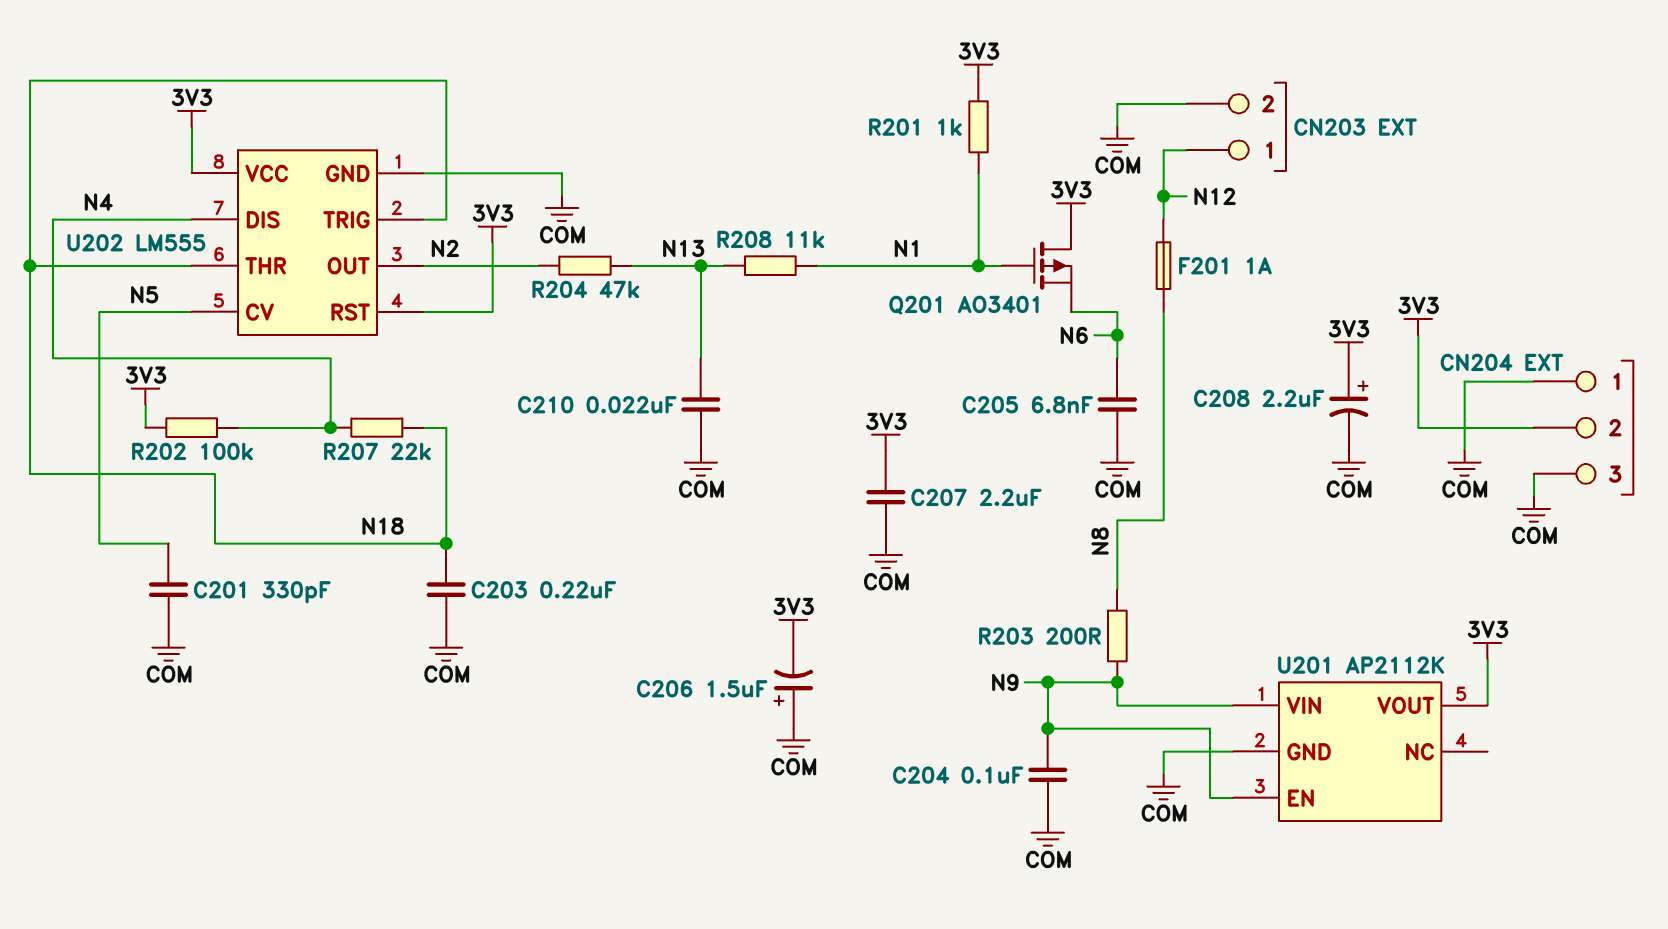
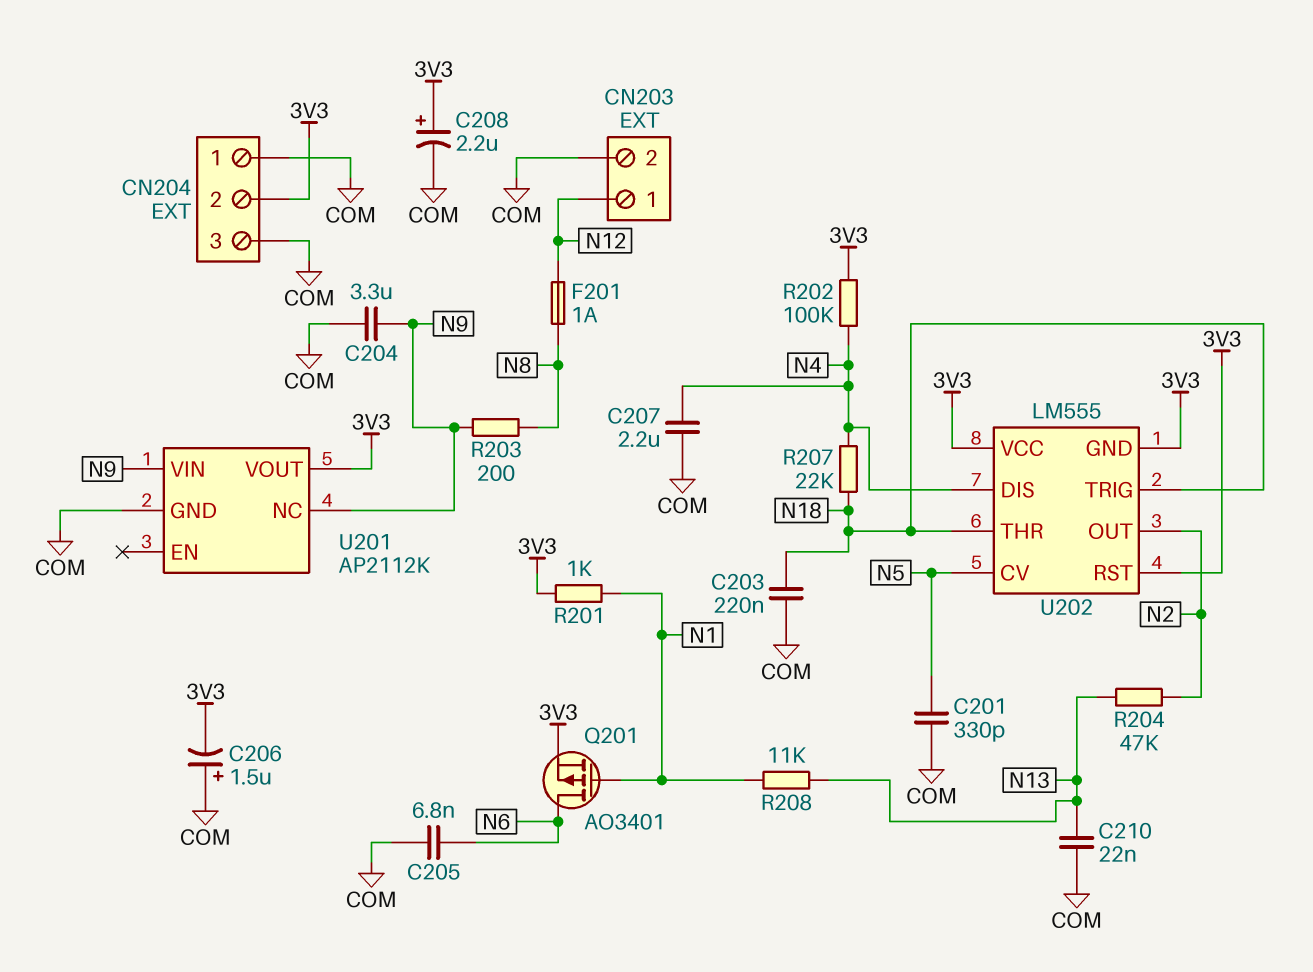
C204: 100nF (COM, N9) -> 3.3uF (COM, N9)
C207: 2.2uF (3V3, COM) -> 2.2uF (COM, N4)
Q201: PMOS AO3401 (G N1, D 3V3, S N6) -> PMOS AO3401 (G N1, D N6, S 3V3)
U201 pin EN: N9 -> none
U201 pin NC: none -> N9
U202 pin GND: COM -> 3V3

